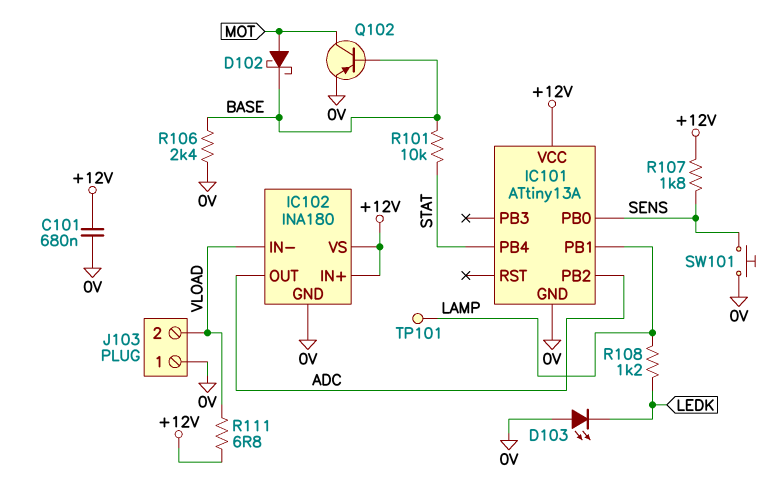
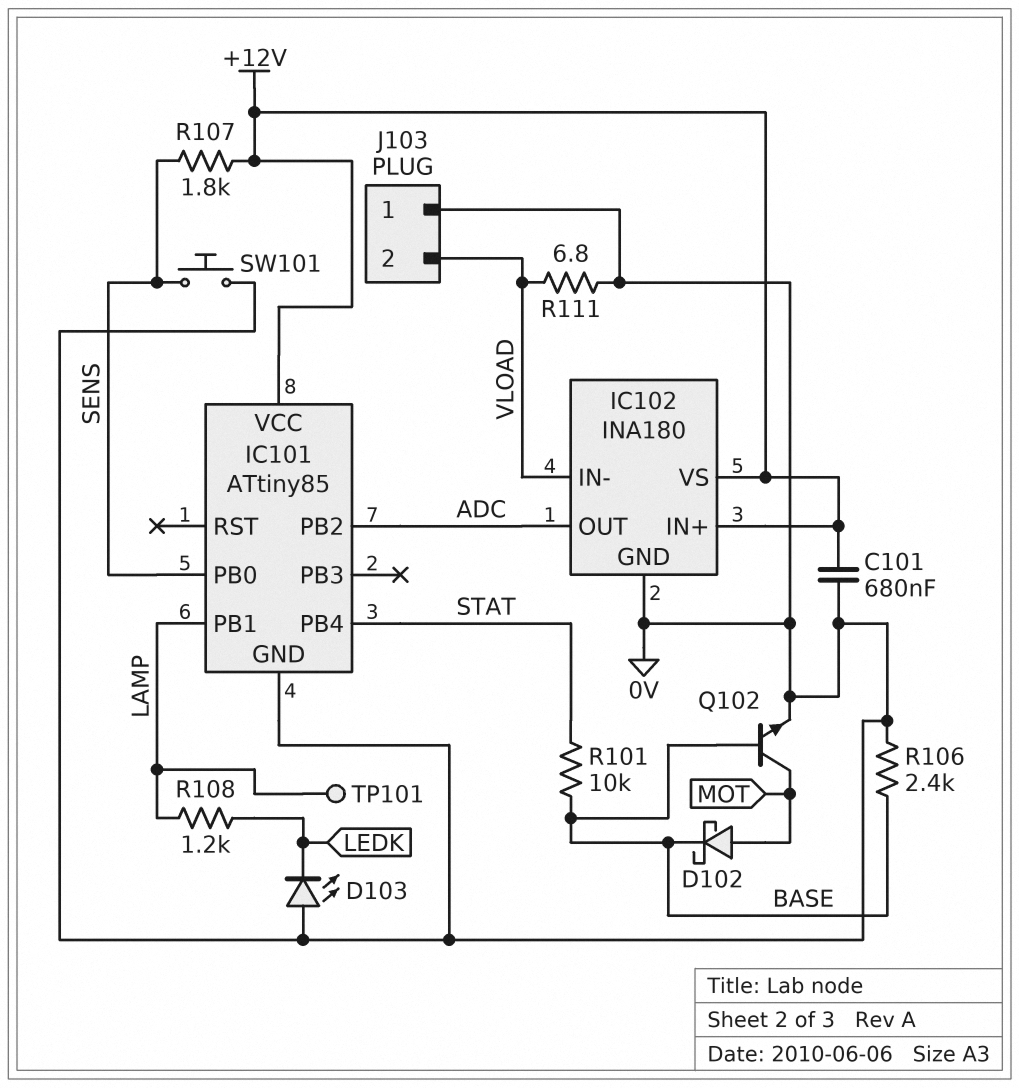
IC101: ATtiny13A -> ATtiny85
Q102: PNP (B BASE, C MOT, E 0V) -> NPN (B BASE, C MOT, E 0V)
R111: 6.8 (+12V, VLOAD) -> 6.8 (0V, VLOAD)

